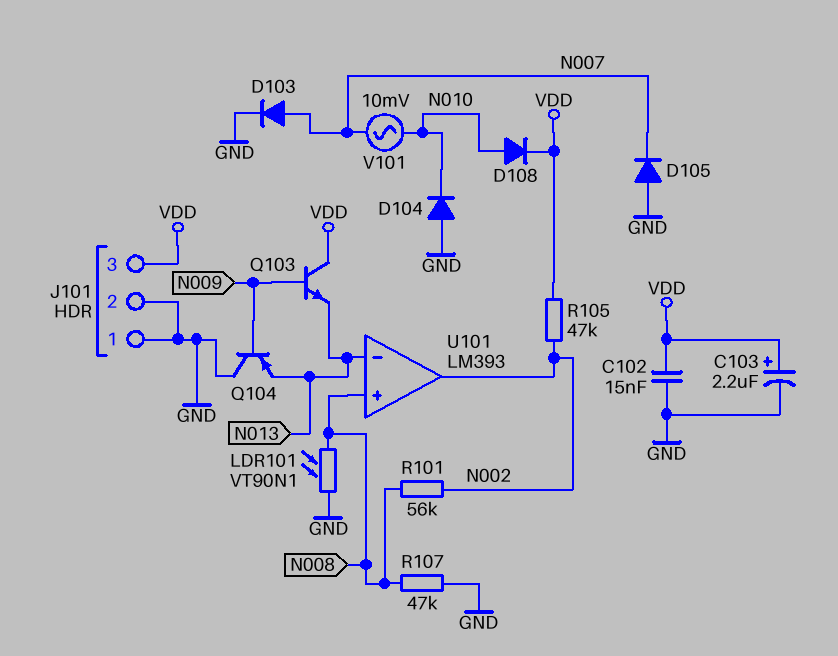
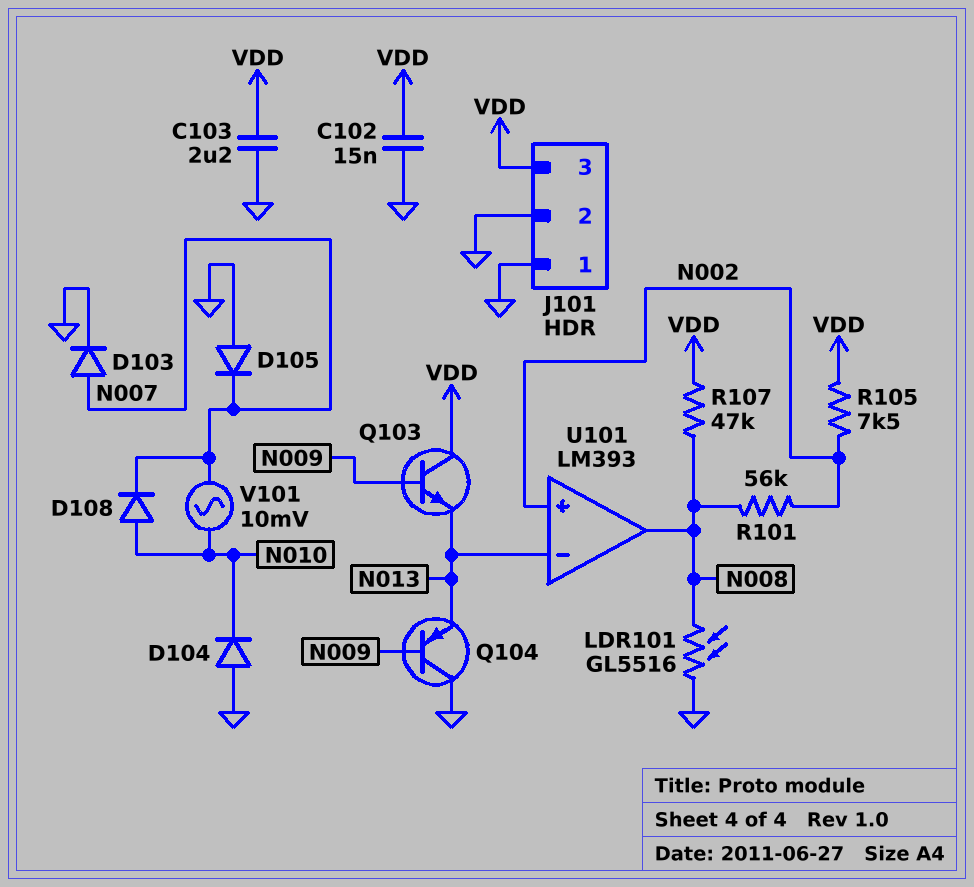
C103: 2.2uF (plus VDD, minus GND) -> 2.2uF (GND, VDD)
D108: diode (A N010, K VDD) -> diode (A N010, K N007)
LDR101: VT90N1 (GND, N008) -> GL5516 (GND, N008)
R105: 47k (N002, VDD) -> 7.5k (N002, VDD)
R107: 47k (GND, N008) -> 47k (N008, VDD)
U101 pin in+: N008 -> N002
U101 pin out: N002 -> N008

